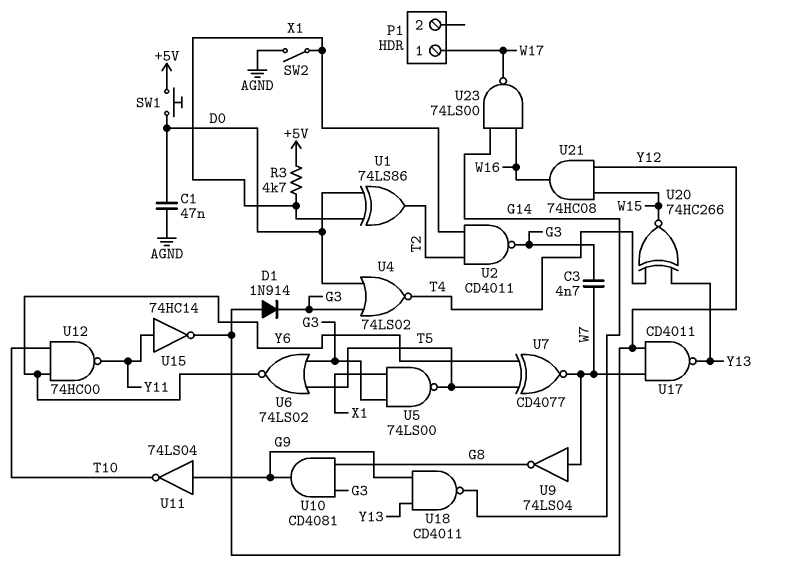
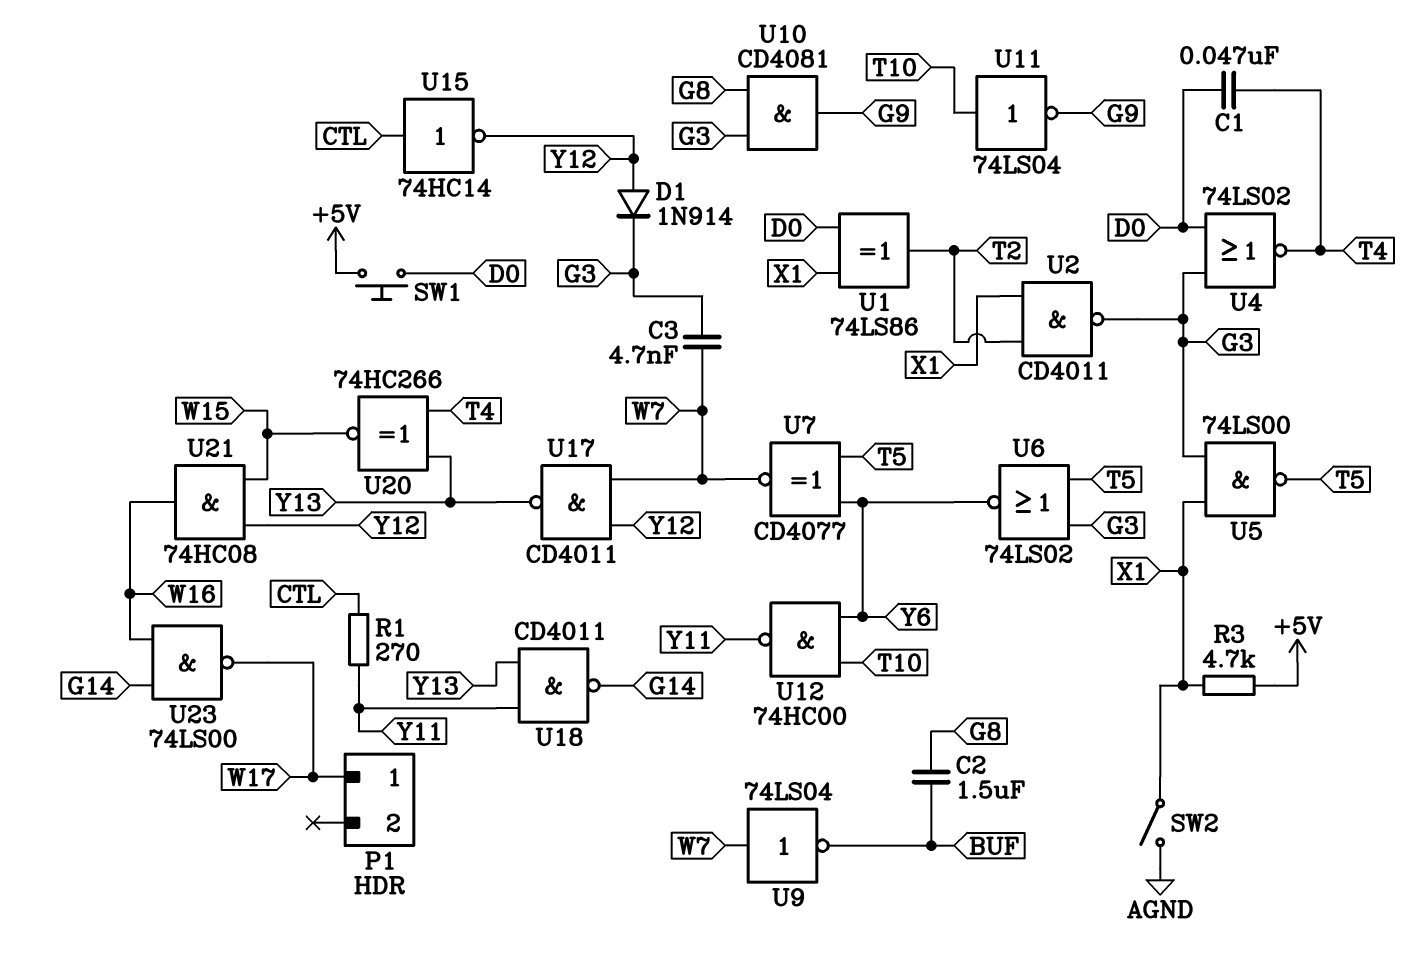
C1: 47nF (AGND, D0) -> 47nF (D0, T4)
C2: none -> 1.5uF (BUF, G8)
R1: none -> 270 (CTL, Y11)
U9: NOT 74LS04 (in W7, out G8) -> NOT 74LS04 (in W7, out BUF)
U11: NOT 74LS04 (in G9, out T10) -> NOT 74LS04 (in T10, out G9)
U15: NOT 74HC14 (in Y11, out Y12) -> NOT 74HC14 (in CTL, out Y12)
U18: NAND CD4011 (in G9, in Y13, out G14) -> NAND CD4011 (in Y11, in Y13, out G14)

